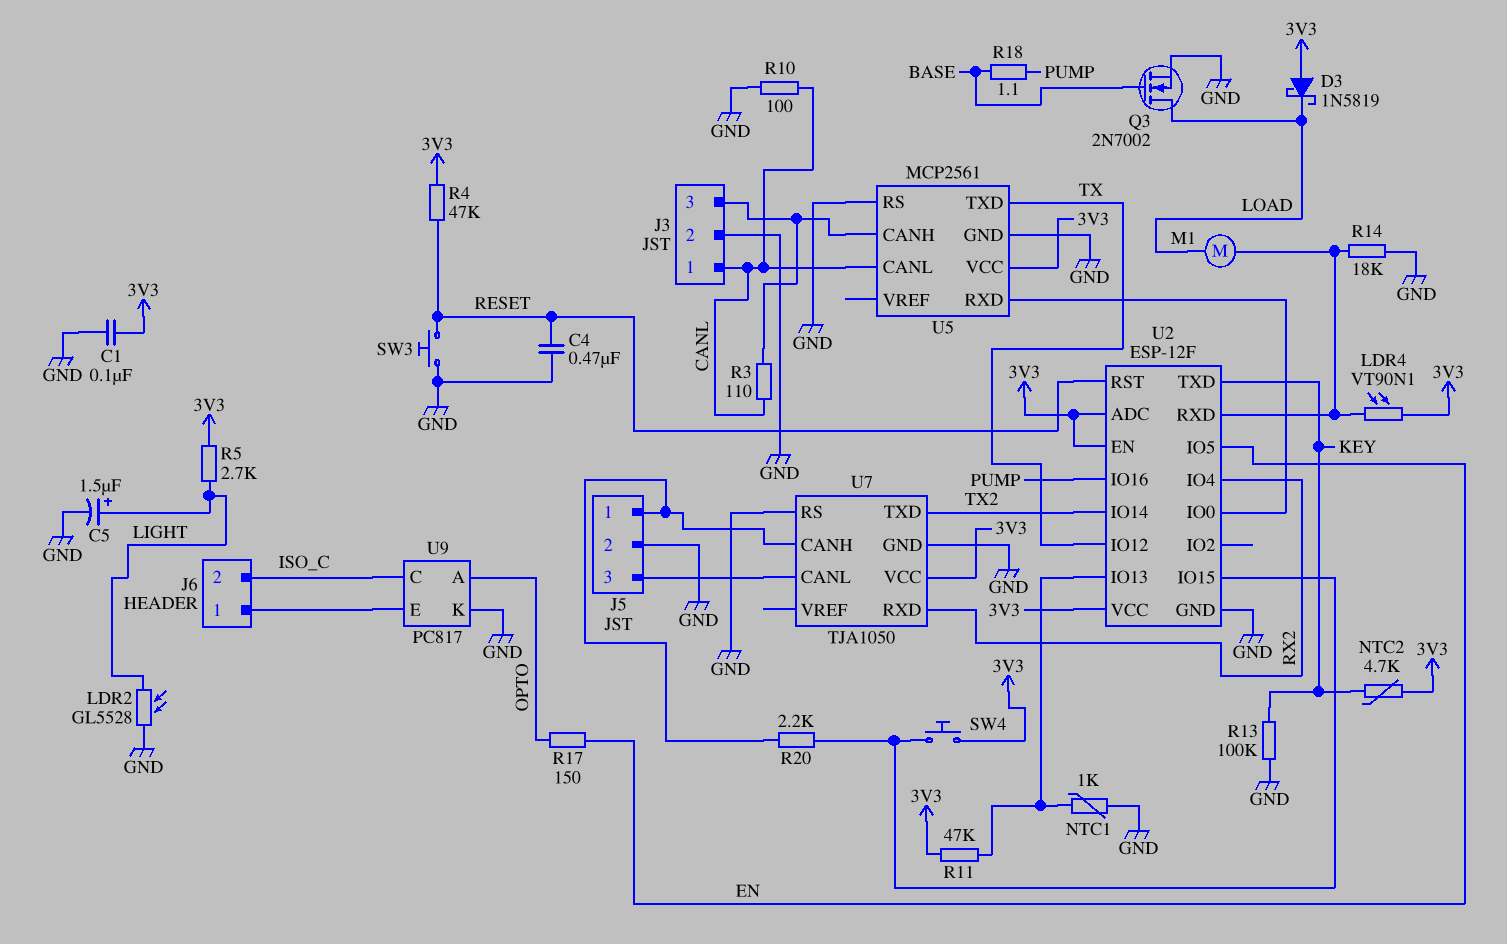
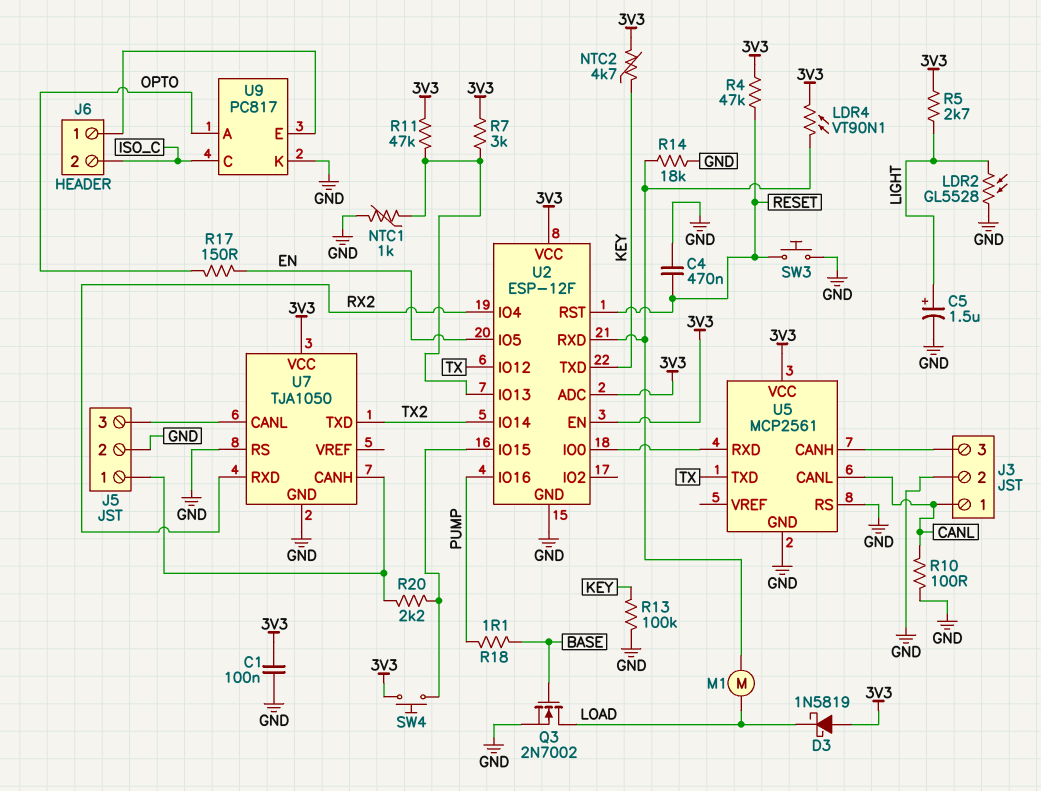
R3: 110 (CANL, J3/3) -> none
R7: none -> 3k (3V3, U2/IO13)

